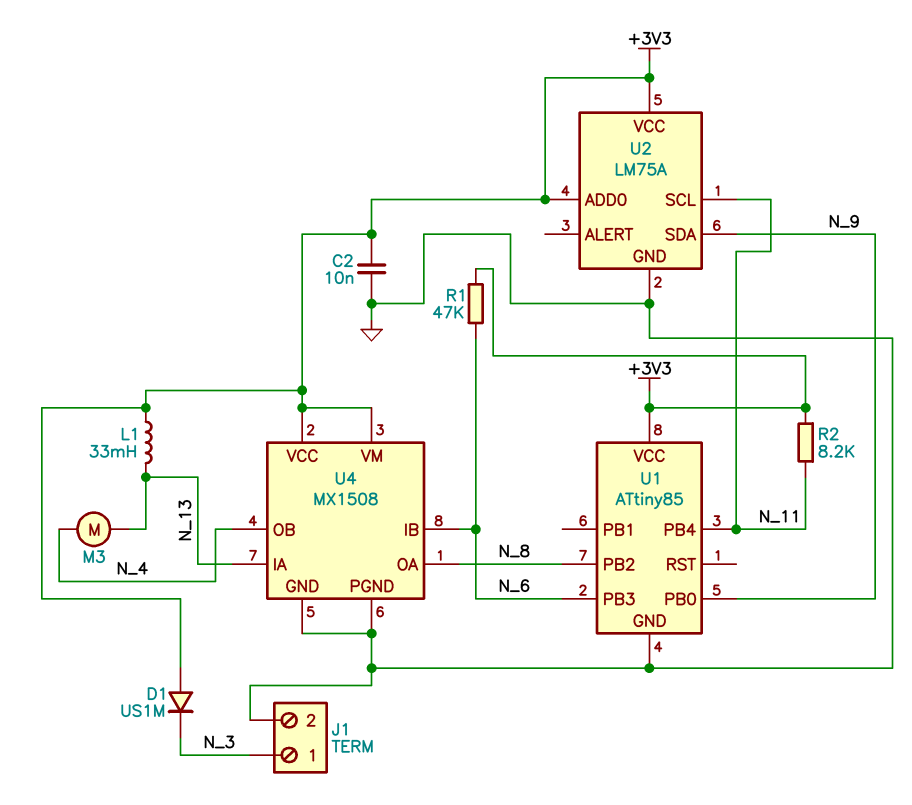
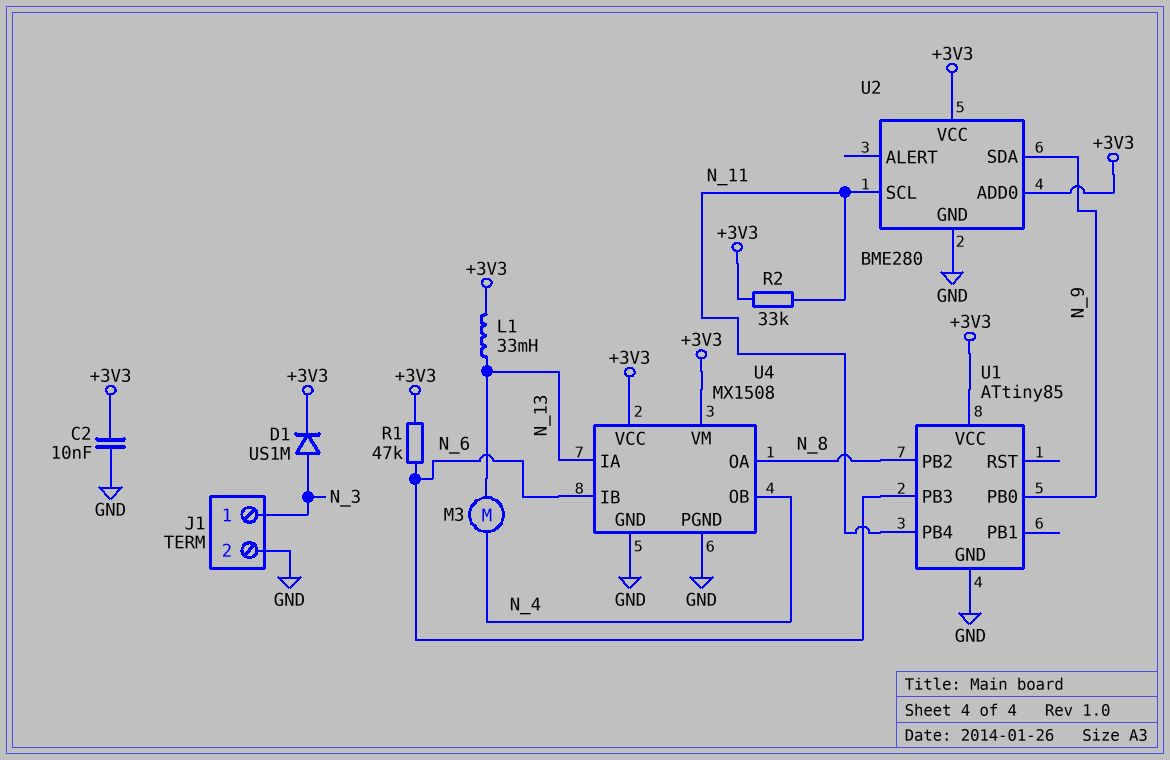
D1: diode US1M (A +3V3, K N_3) -> diode US1M (A N_3, K +3V3)
R2: 8.2k (+3V3, N_11) -> 33k (+3V3, N_11)
U2: LM75A -> BME280

